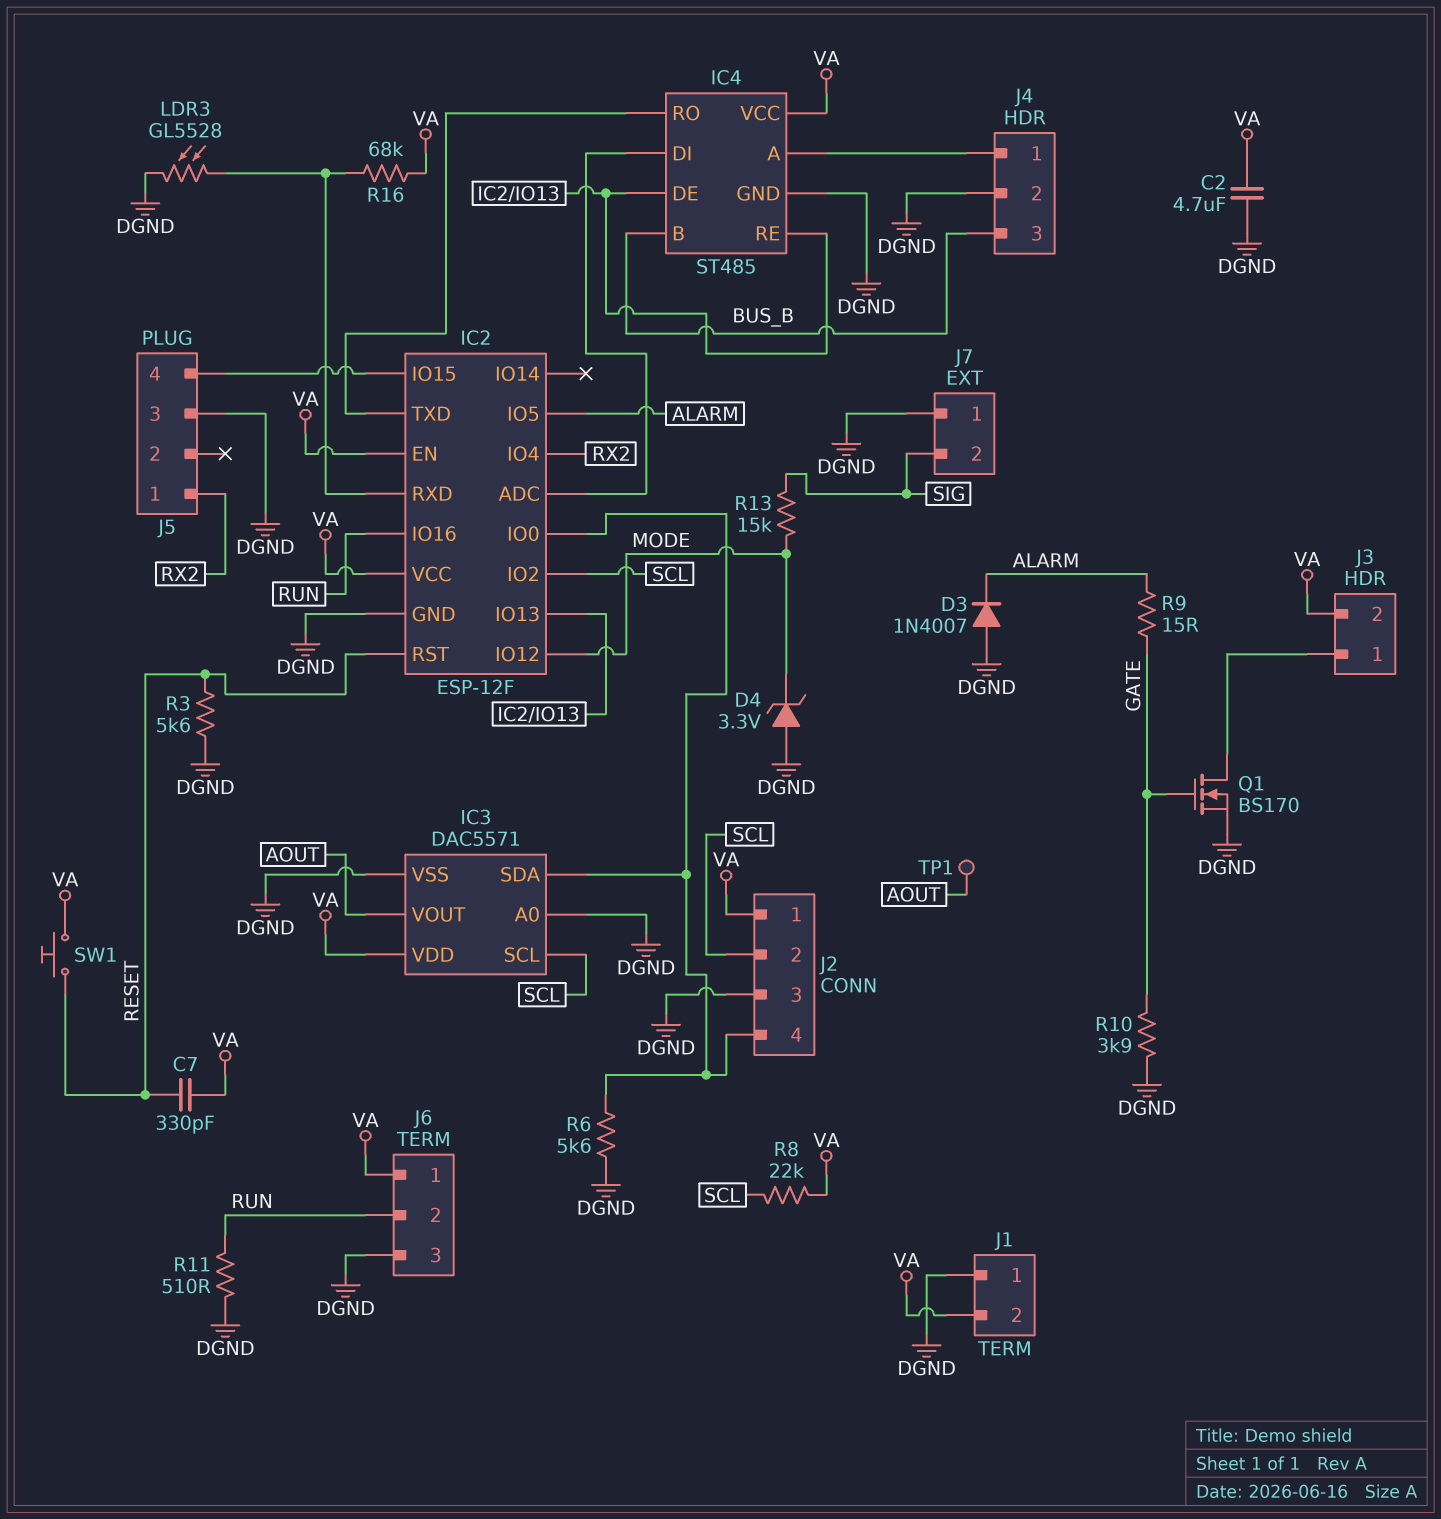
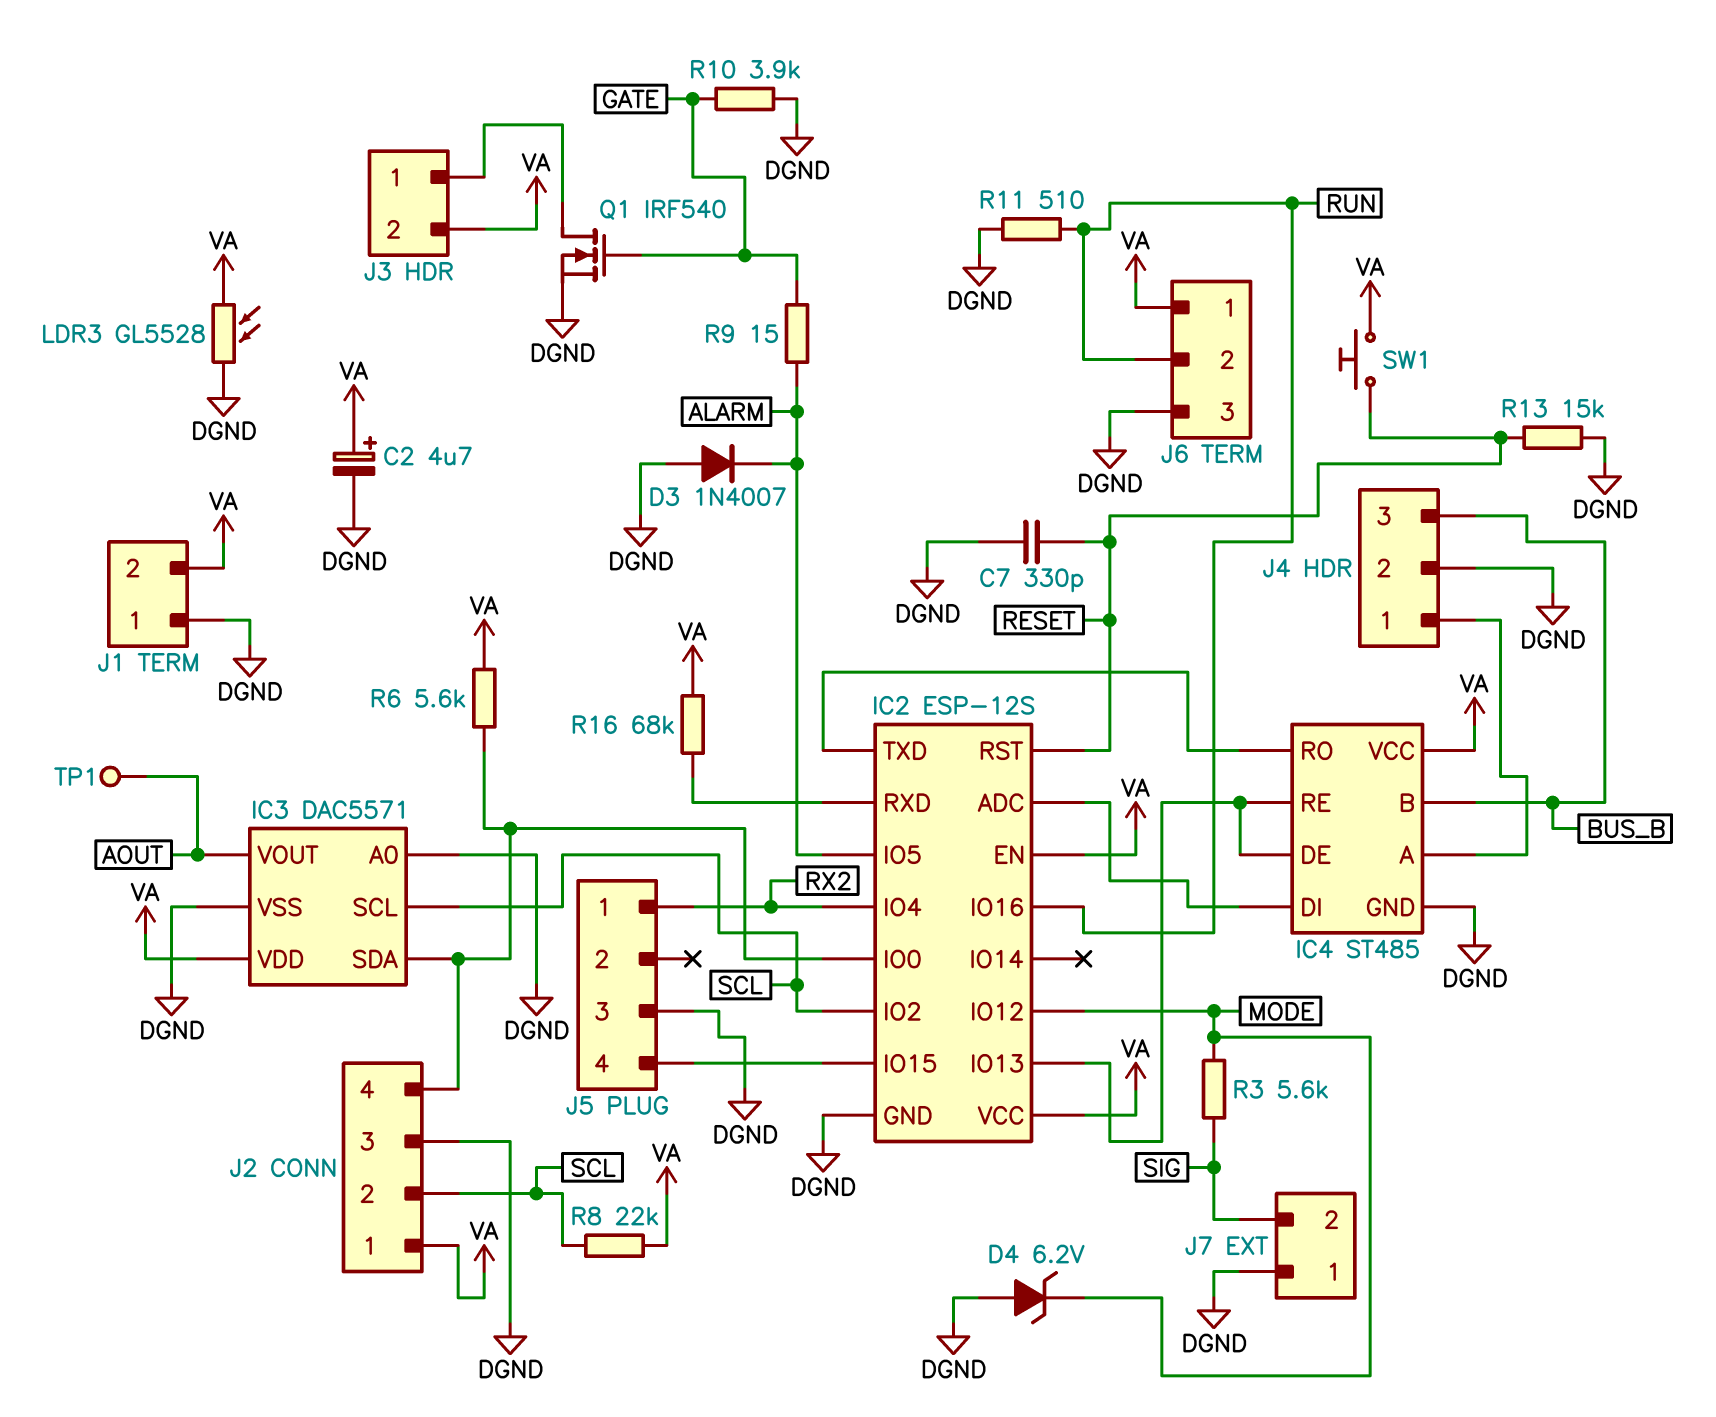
C2: 4.7uF (DGND, VA) -> 4.7uF (plus VA, minus DGND)
C7: 330pF (RESET, VA) -> 330pF (DGND, RESET)
D4: zener 3.3V (A DGND, K MODE) -> zener 6.2V (A DGND, K MODE)
IC2: ESP-12F -> ESP-12S
LDR3: GL5528 (DGND, IC2/RXD) -> GL5528 (DGND, VA)
Q1: NMOS BS170 (G GATE, D J3/1, S DGND) -> NMOS IRF540 (G GATE, D J3/1, S DGND)
R3: 5.6k (DGND, RESET) -> 5.6k (MODE, SIG)
R6: 5.6k (DGND, IC2/IO0) -> 5.6k (IC2/IO0, VA)
R13: 15k (MODE, SIG) -> 15k (DGND, RESET)

